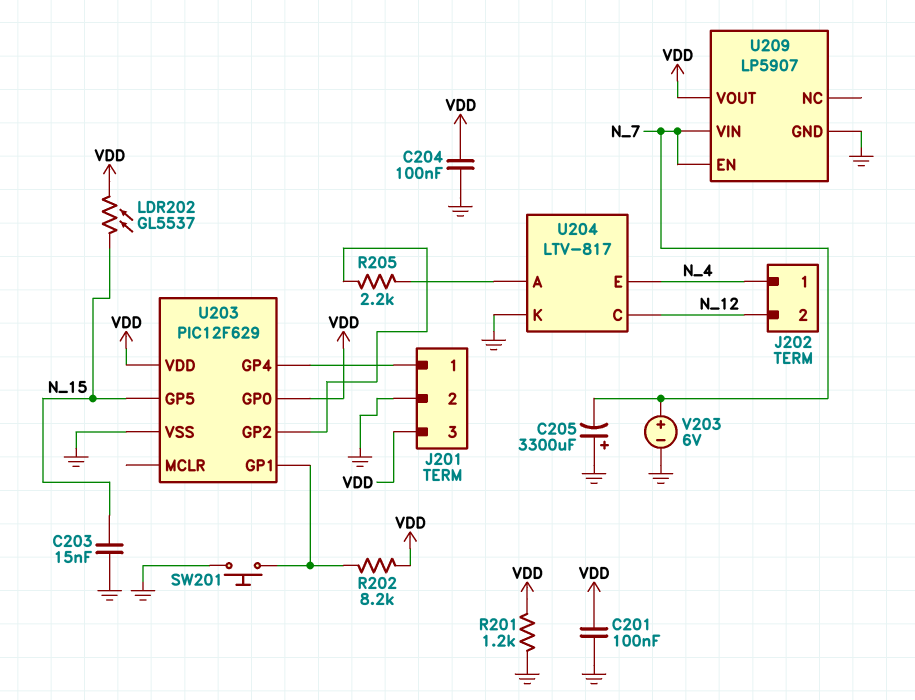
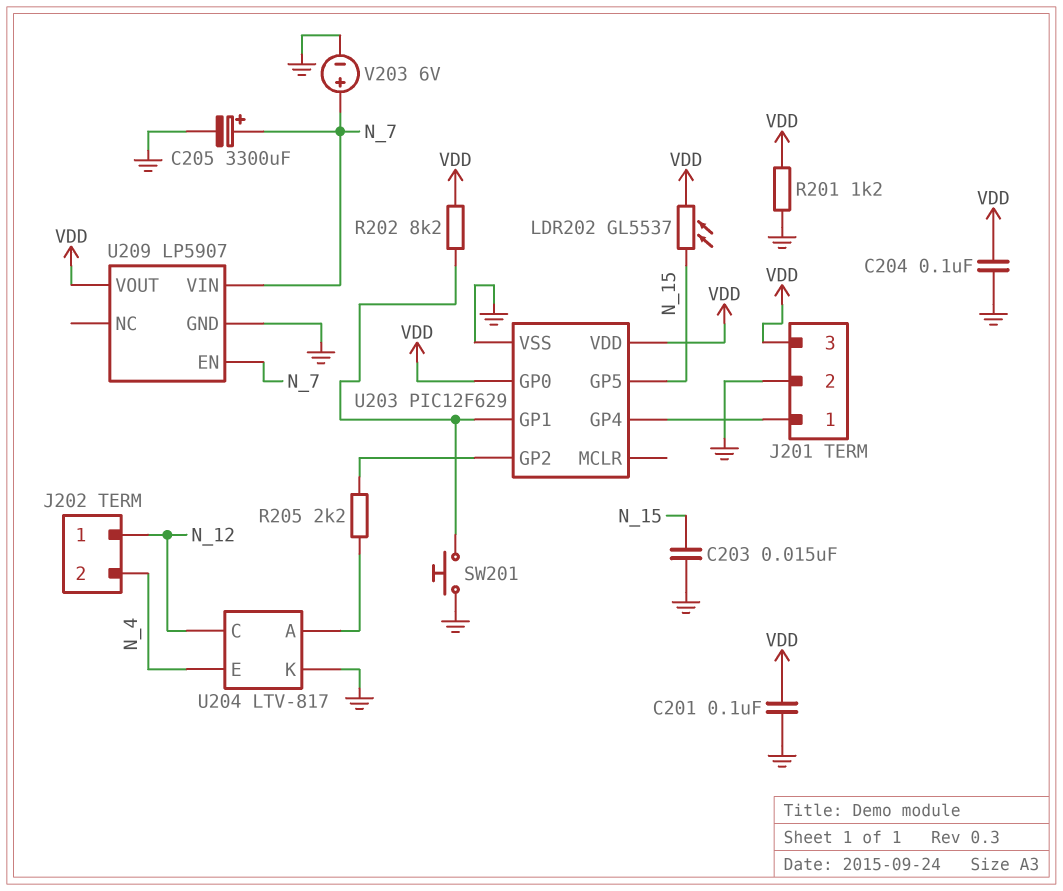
C205: 3300uF (plus GND, minus N_7) -> 3300uF (plus N_7, minus GND)
J202 pin 1: N_4 -> N_12
J202 pin 2: N_12 -> N_4

